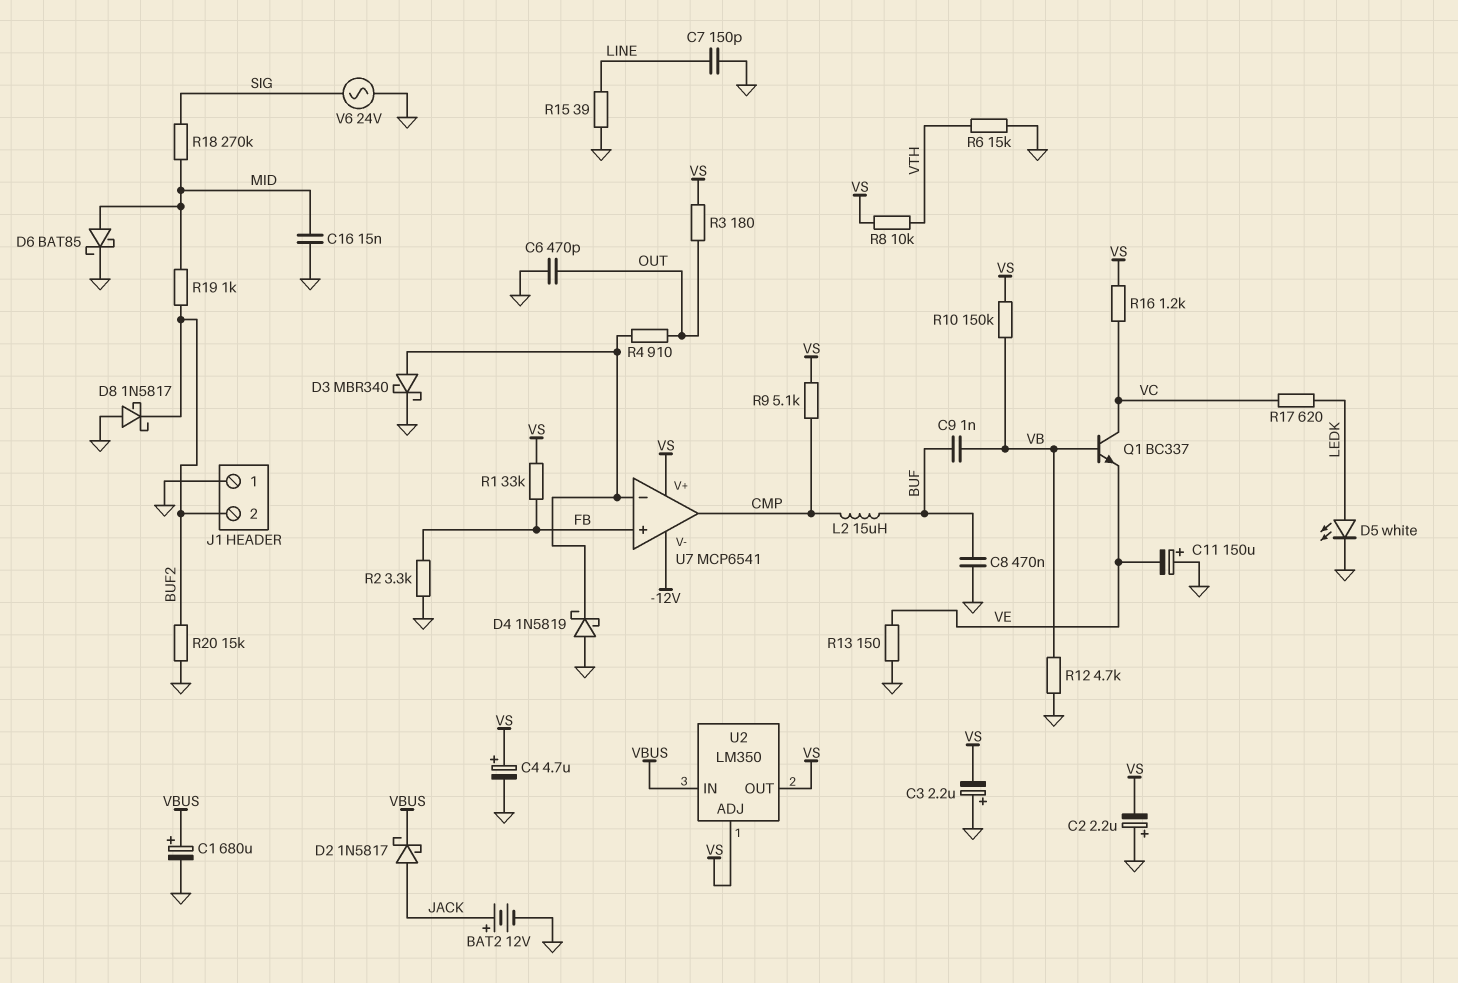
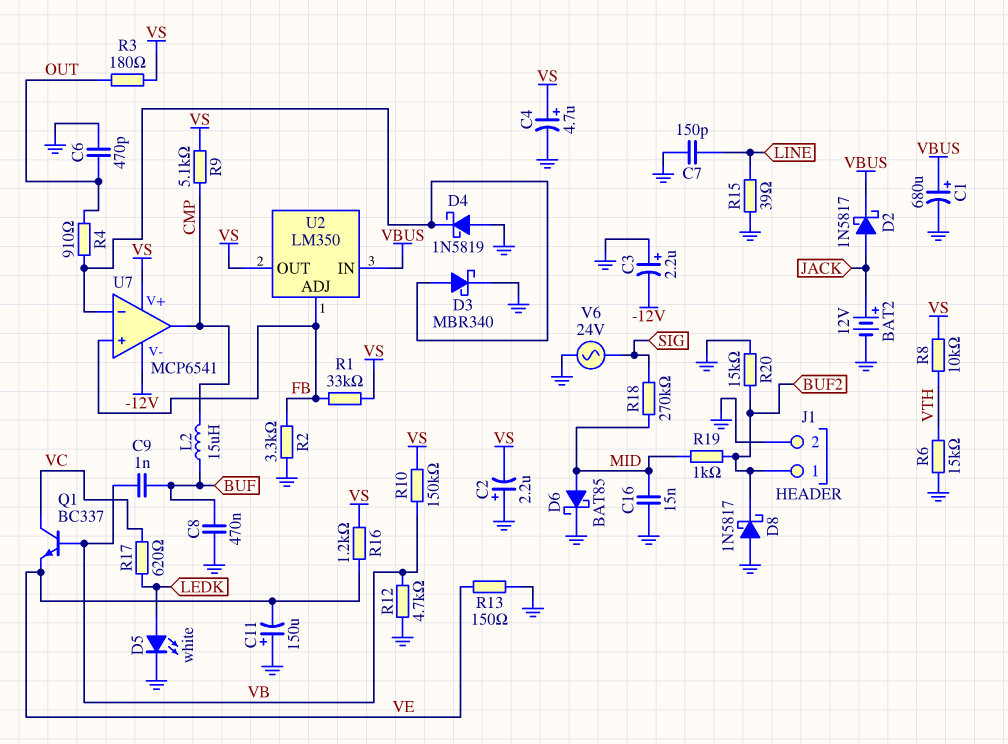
C3: 2.2uF (plus GND, minus VS) -> 2.2uF (plus GND, minus -12V)
J1 pin 1: GND -> BUF2
J1 pin 2: BUF2 -> GND
R16: 1.2k (VC, VS) -> 1.2k (VE, VS)
U2 pin ADJ: VS -> FB

